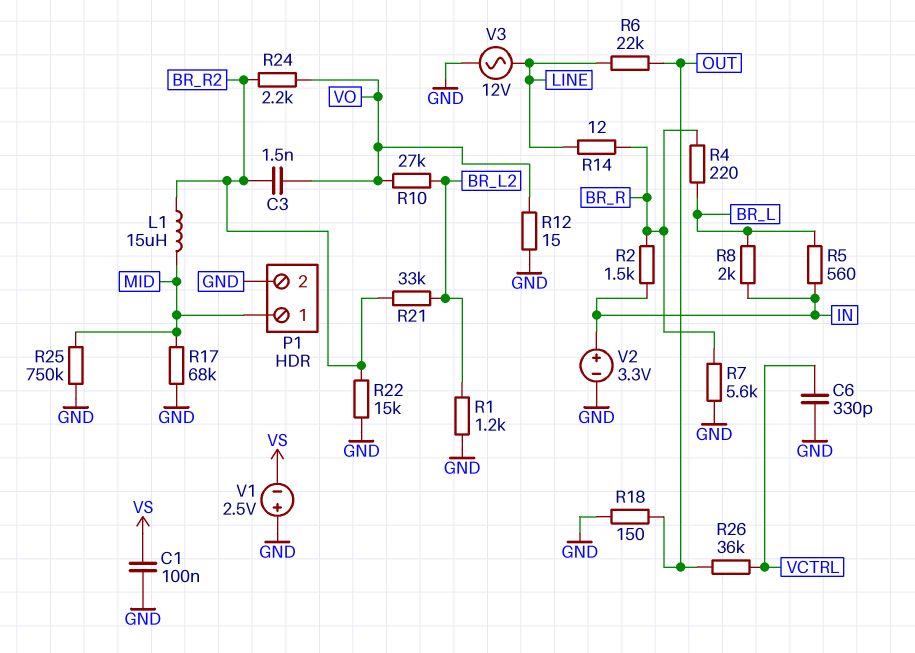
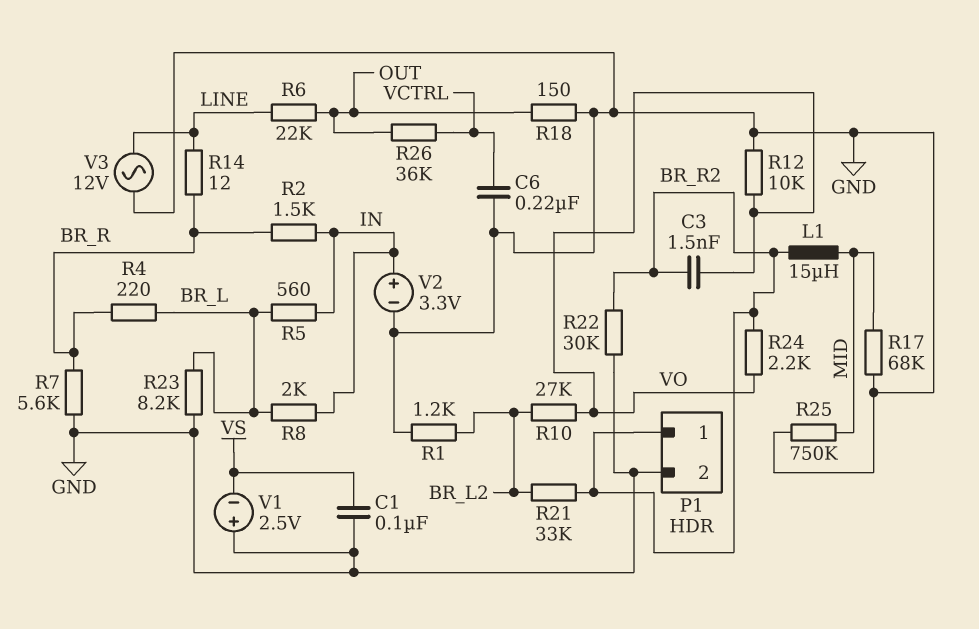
C6: 330pF (GND, VCTRL) -> 220nF (GND, VCTRL)
P1 pin 1: MID -> BR_R2
R12: 15 (GND, VO) -> 10k (GND, VO)
R22: 15k (BR_R2, GND) -> 30k (BR_R2, GND)
R23: none -> 8.2k (BR_L, GND)

